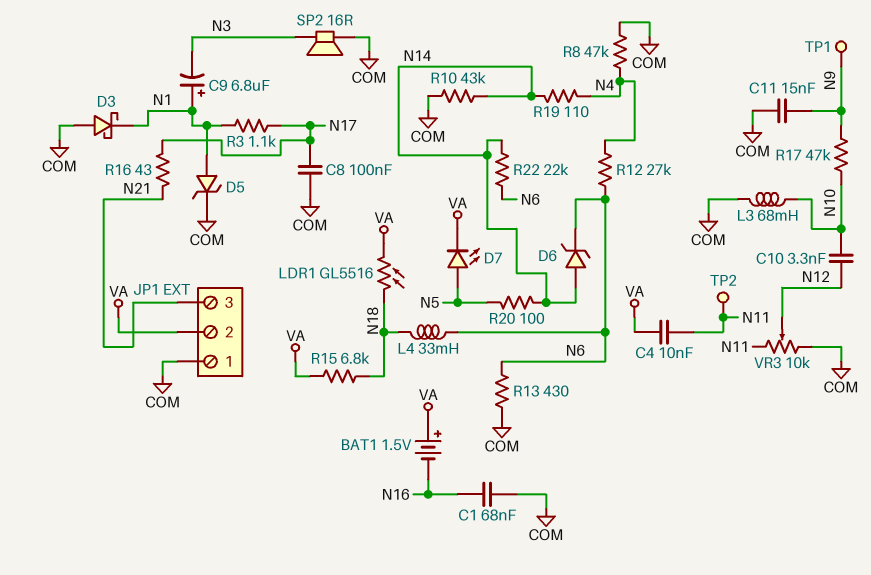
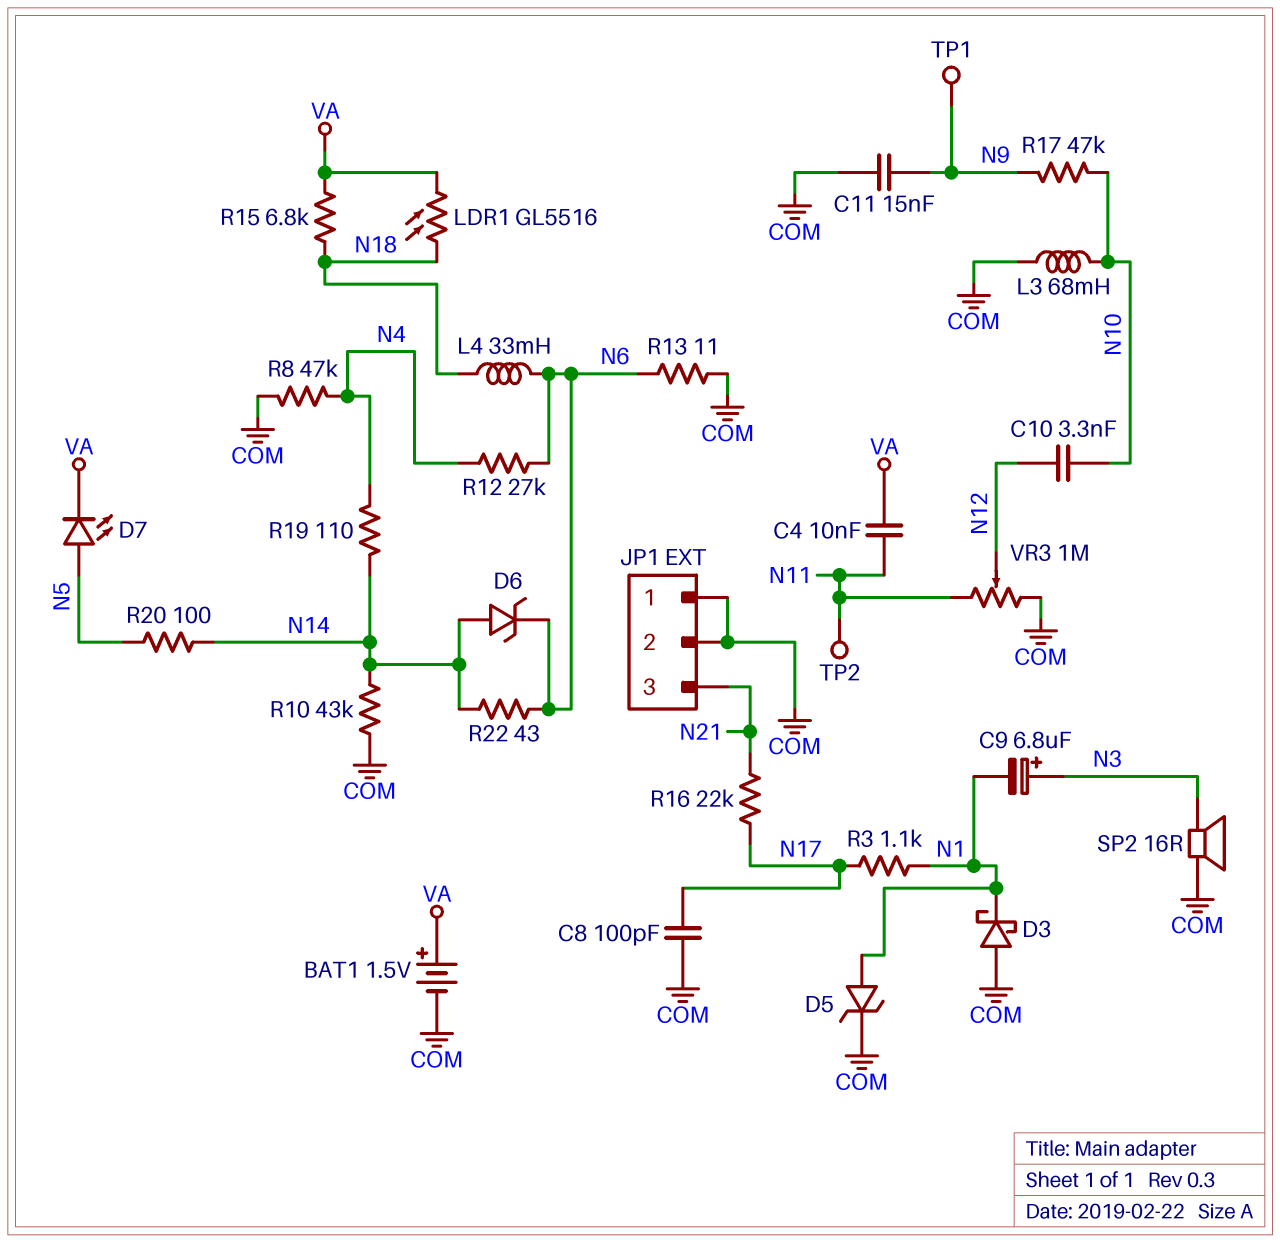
BAT1: 1.5V (plus VA, minus N16) -> 1.5V (plus VA, minus COM)
C1: 68nF (COM, N16) -> none
C8: 100nF (COM, N17) -> 100pF (COM, N17)
C9: 6.8uF (plus N1, minus N3) -> 6.8uF (plus N3, minus N1)
JP1 pin 2: VA -> COM
R13: 430 (COM, N6) -> 11 (COM, N6)
R16: 43 (N17, N21) -> 22k (N17, N21)
R22: 22k (N6, N14) -> 43 (N6, N14)
VR3: 10k (COM, N11, wiper N12) -> 1M (COM, N11, wiper N12)

